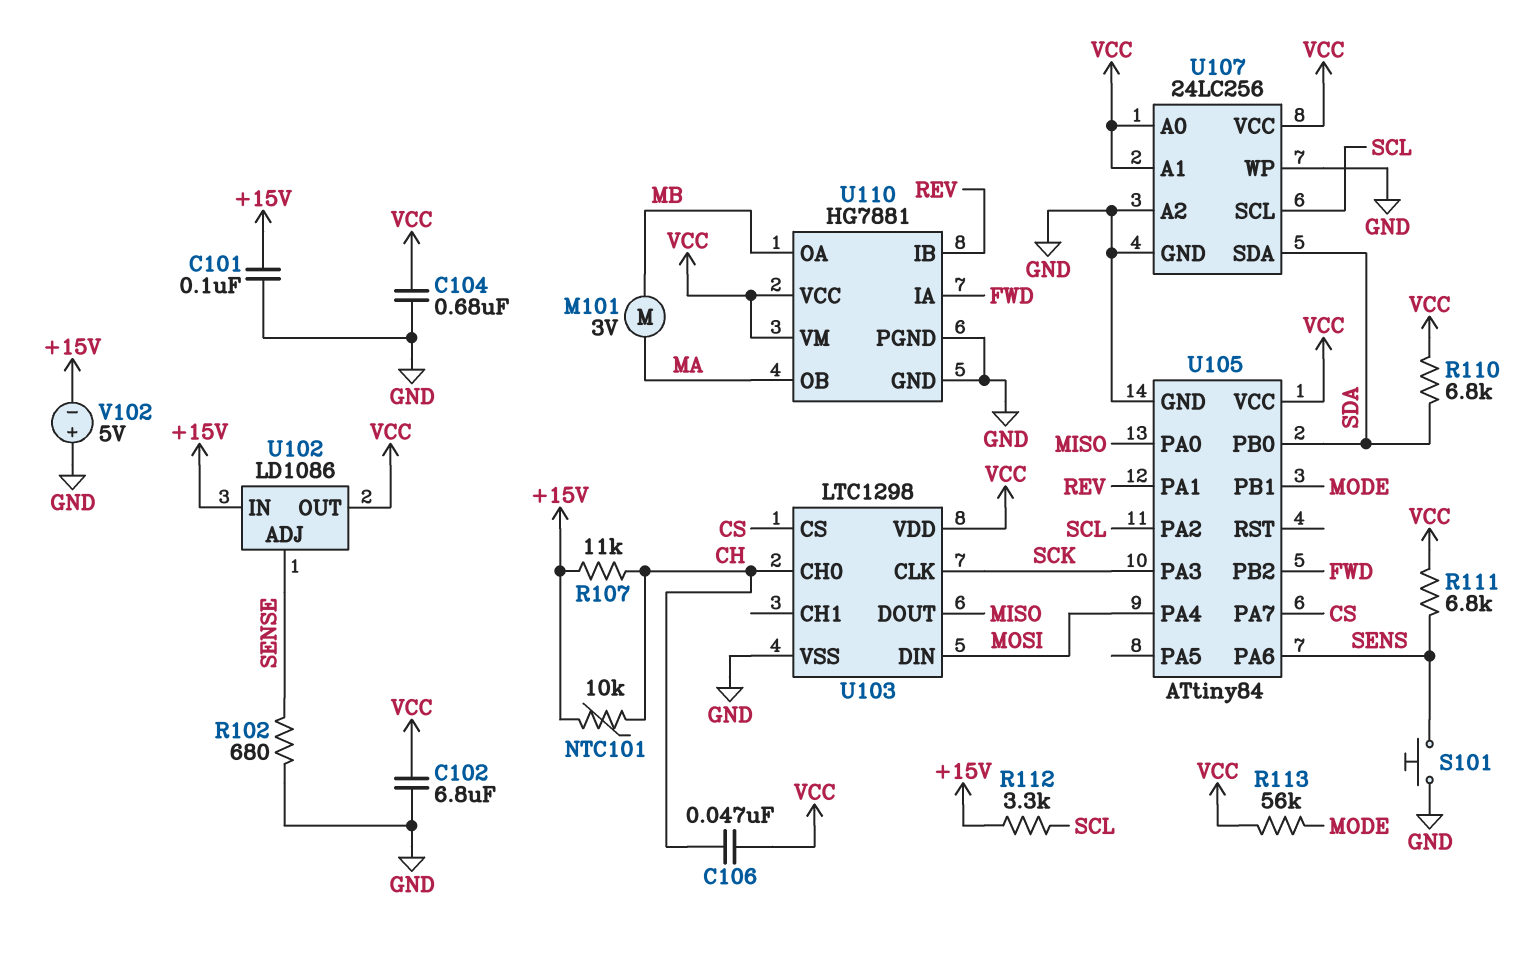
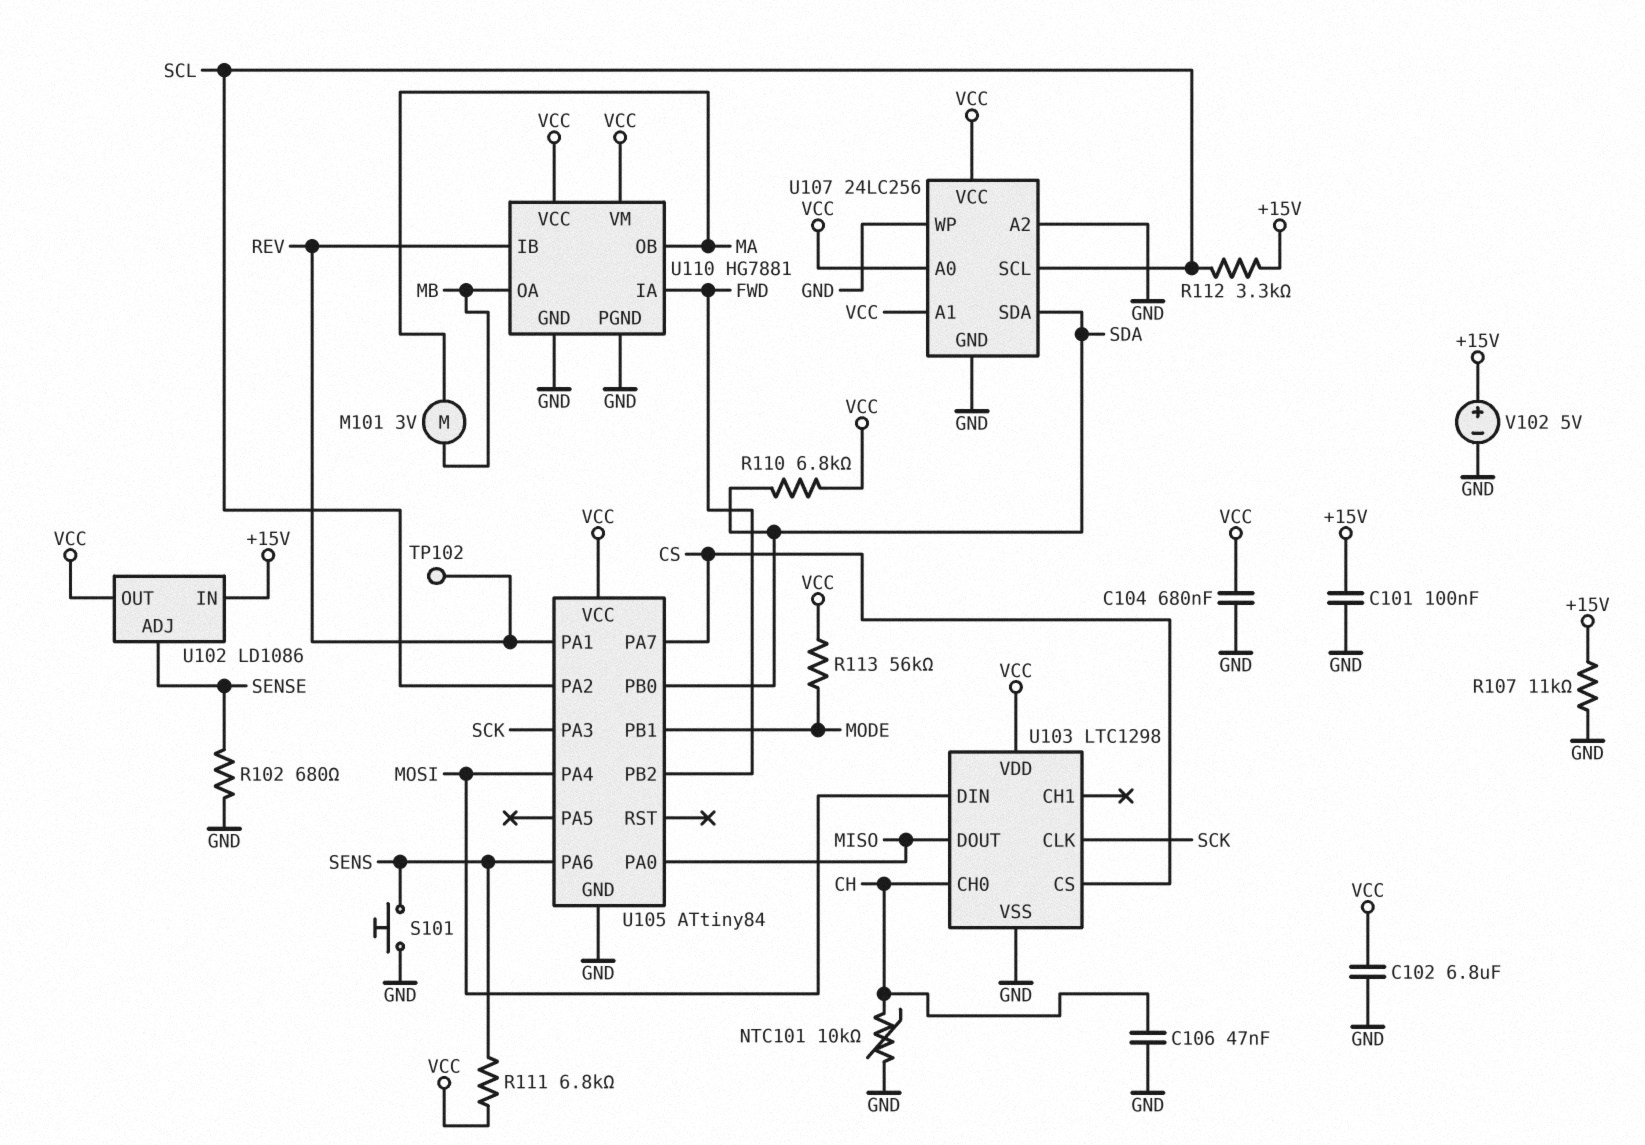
C106: 47nF (CH, VCC) -> 47nF (CH, GND)
NTC101: 10k (+15V, CH) -> 10k (CH, GND)
R107: 11k (+15V, CH) -> 11k (+15V, GND)
TP102: none -> test point (REV)
V102: 5V (plus GND, minus +15V) -> 5V (plus +15V, minus GND)

